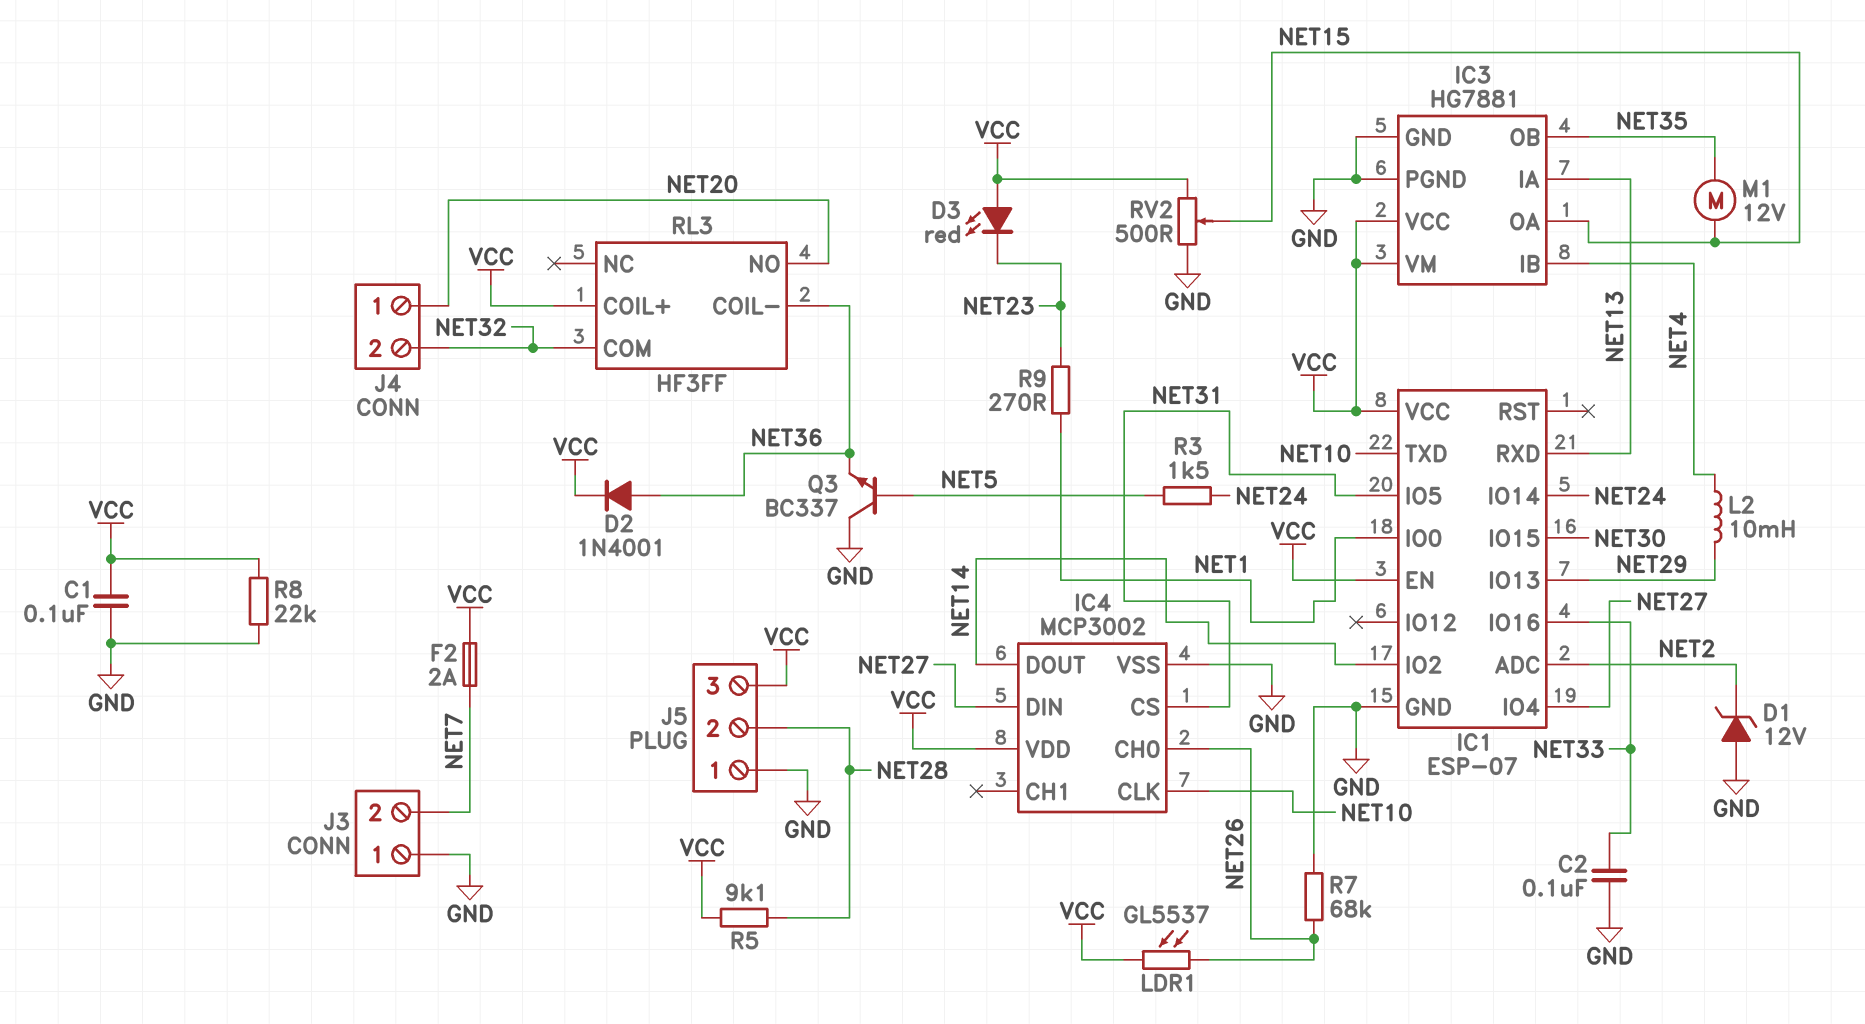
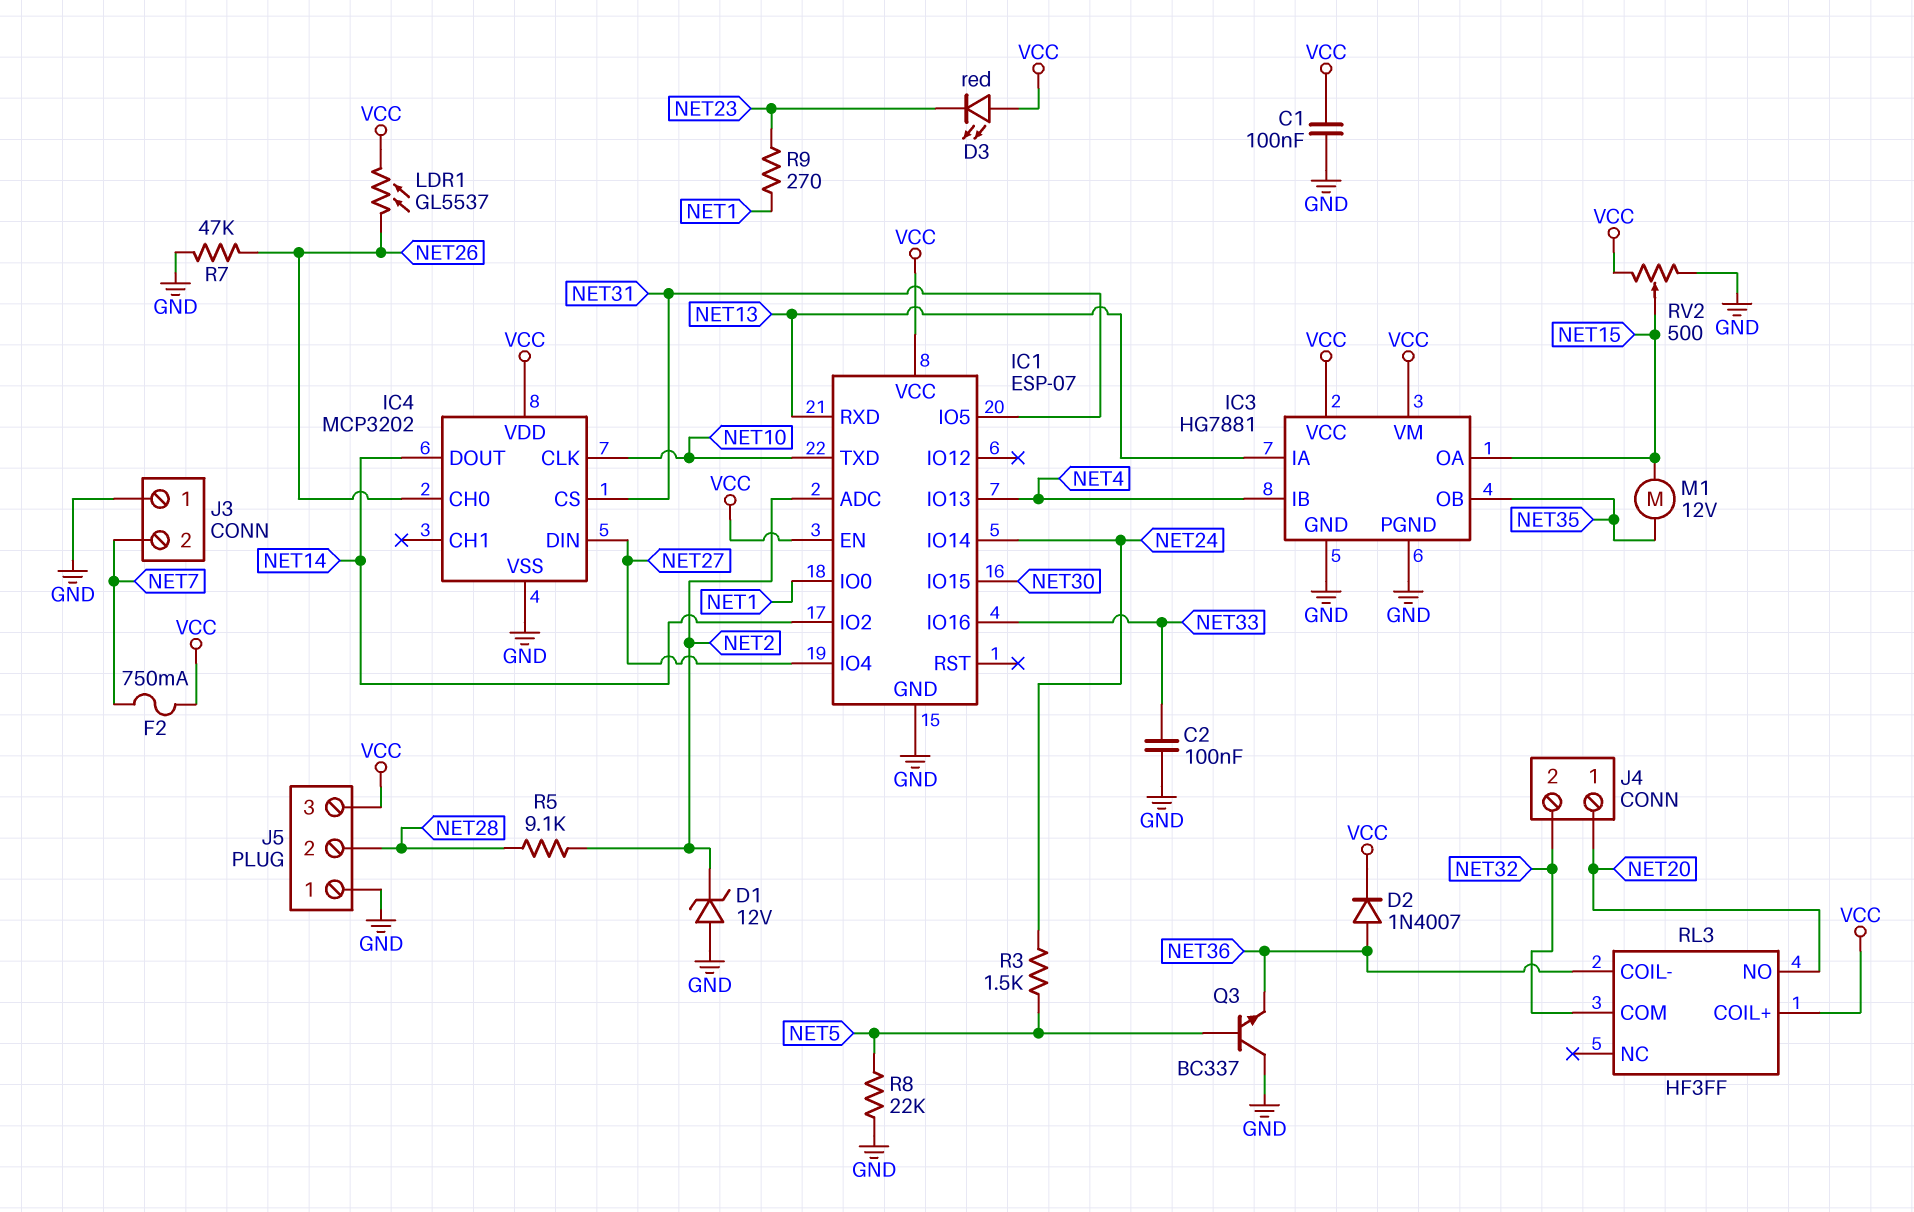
D2: diode 1N4001 (A NET36, K VCC) -> diode 1N4007 (A NET36, K VCC)
F2: 2A (NET7, VCC) -> 750mA (NET7, VCC)
IC1 pin IO13: NET29 -> NET4
IC4: MCP3002 -> MCP3202
L2: 10mH (NET4, NET29) -> none
R5: 9.1k (NET28, VCC) -> 9.1k (NET2, NET28)
R7: 68k (GND, NET26) -> 47k (GND, NET26)
R8: 22k (GND, VCC) -> 22k (GND, NET5)

